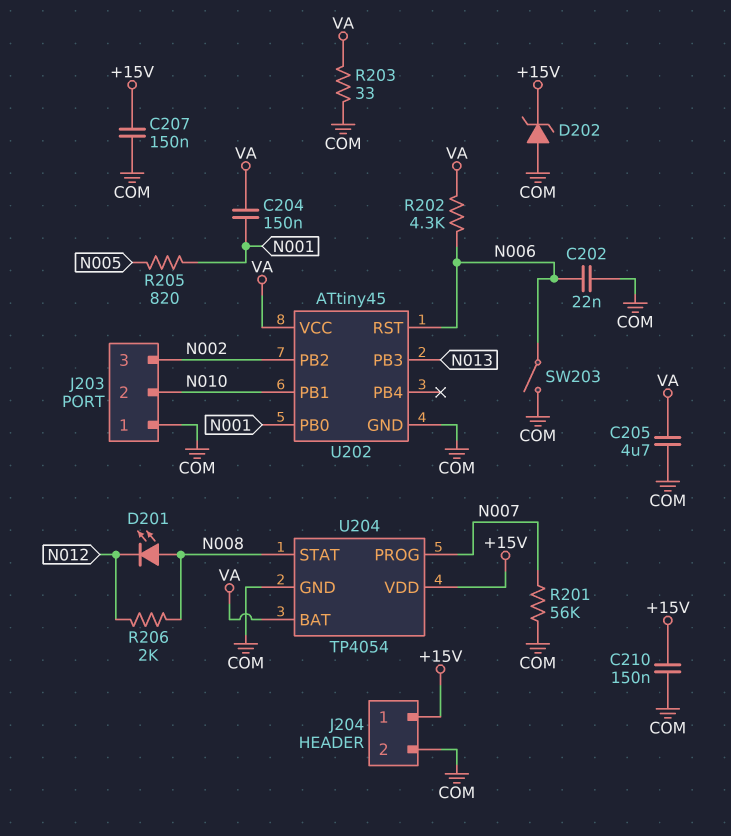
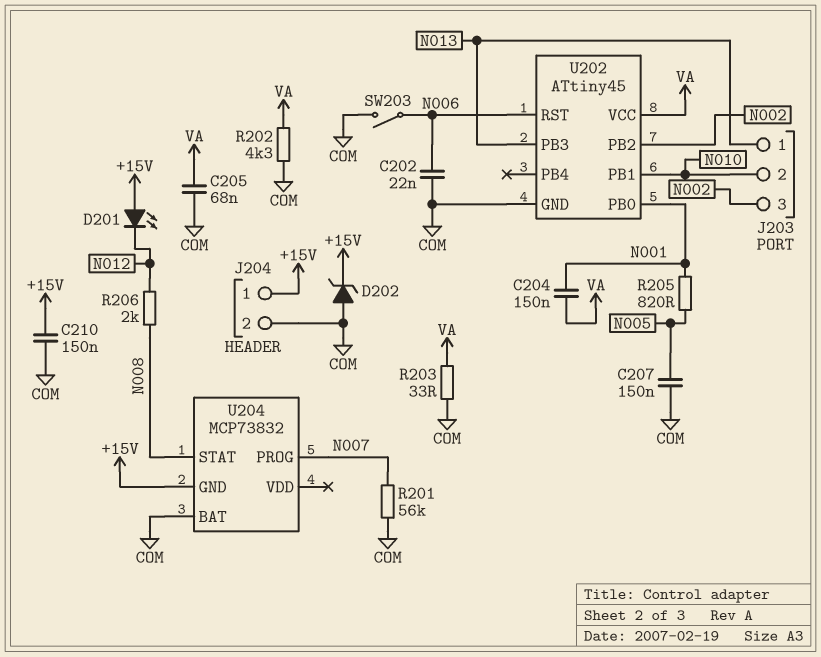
C205: 4.7uF (COM, VA) -> 68nF (COM, VA)
C207: 150nF (+15V, COM) -> 150nF (COM, N005)
D201: LED (A N008, K N012) -> LED (A +15V, K N012)
J203 pin 1: COM -> N013
R202: 4.3k (N006, VA) -> 4.3k (COM, VA)
U204: TP4054 -> MCP73832
U204 pin BAT: VA -> COM
U204 pin GND: COM -> +15V
U204 pin VDD: +15V -> none

